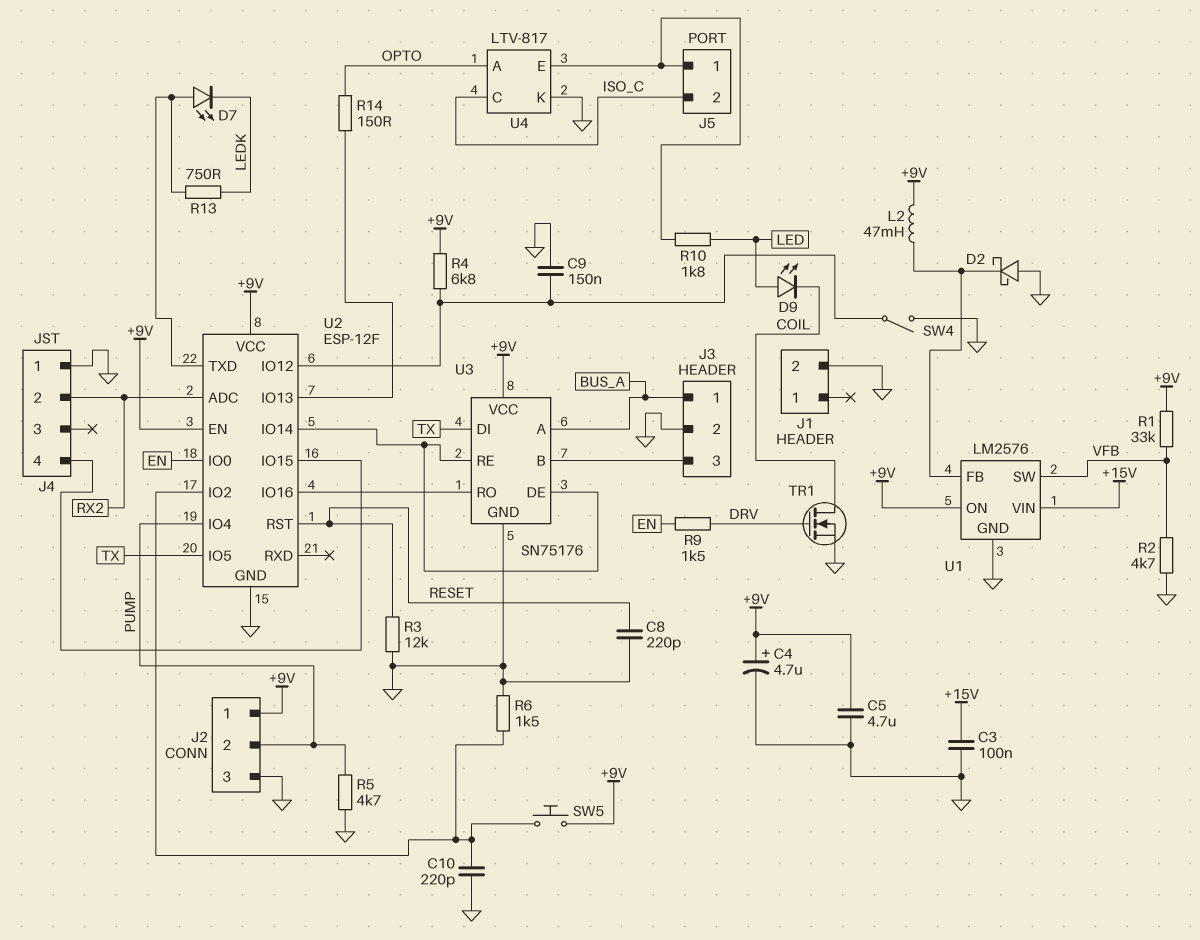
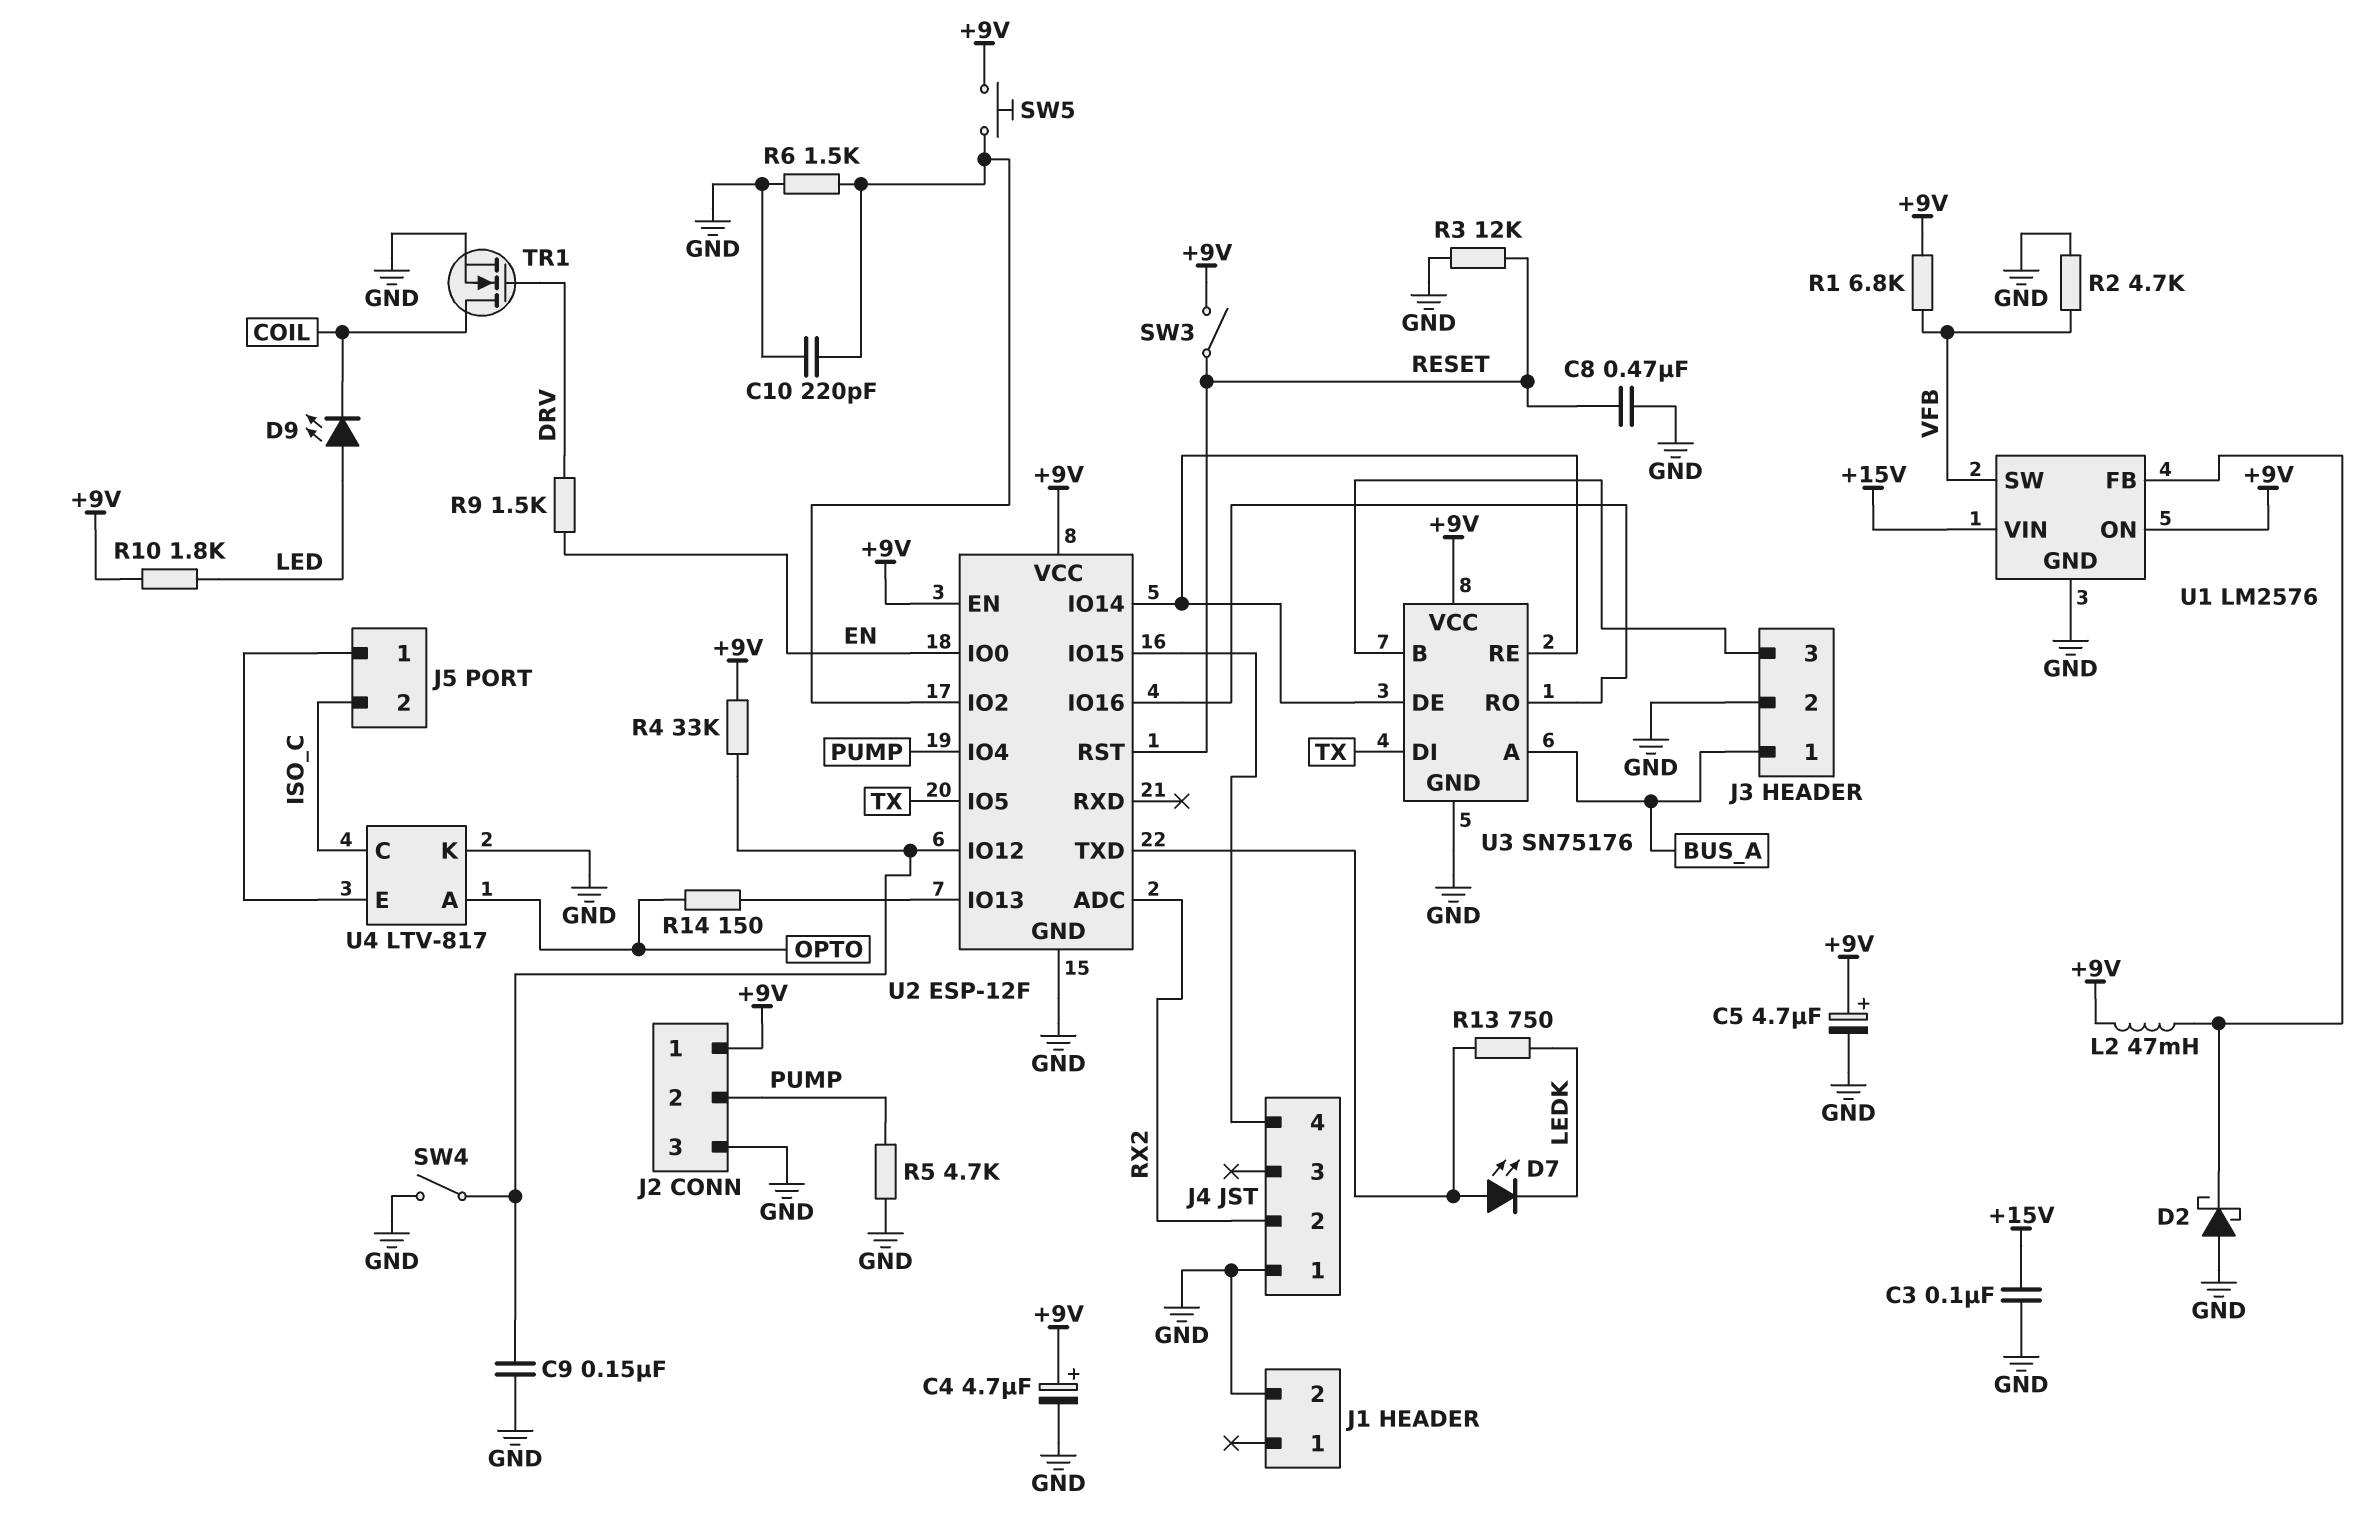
C5: 4.7uF (+9V, GND) -> 4.7uF (plus +9V, minus GND)
C8: 220pF (GND, RESET) -> 470nF (GND, RESET)
R1: 33k (+9V, VFB) -> 6.8k (+9V, VFB)
R4: 6.8k (+9V, U2/IO12) -> 33k (+9V, U2/IO12)
R10: 1.8k (J5/1, LED) -> 1.8k (+9V, LED)
SW3: none -> switch (+9V, RESET)

